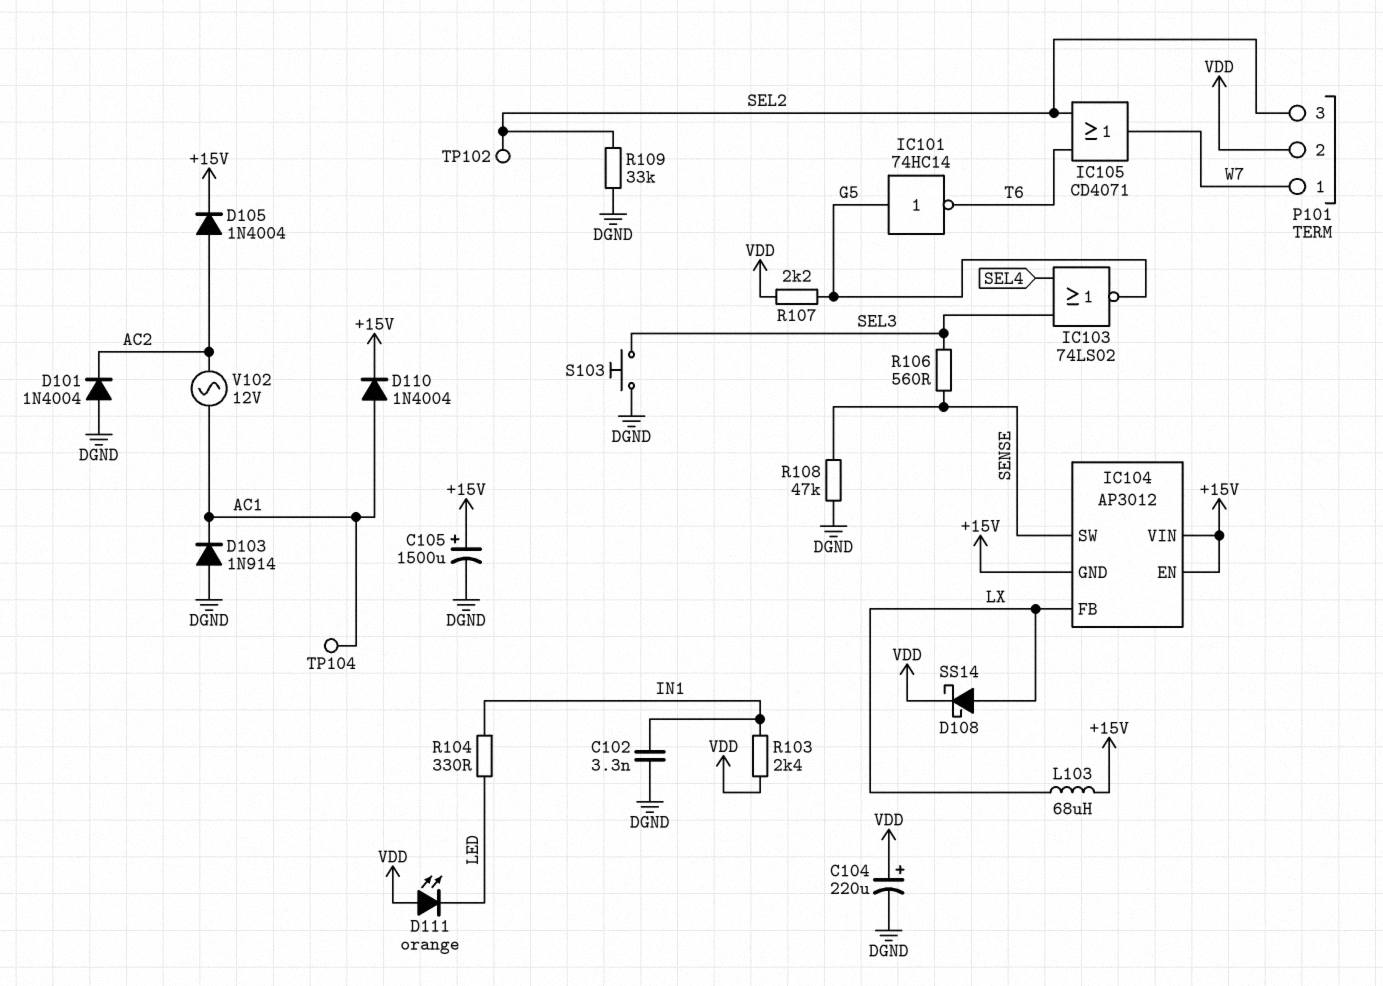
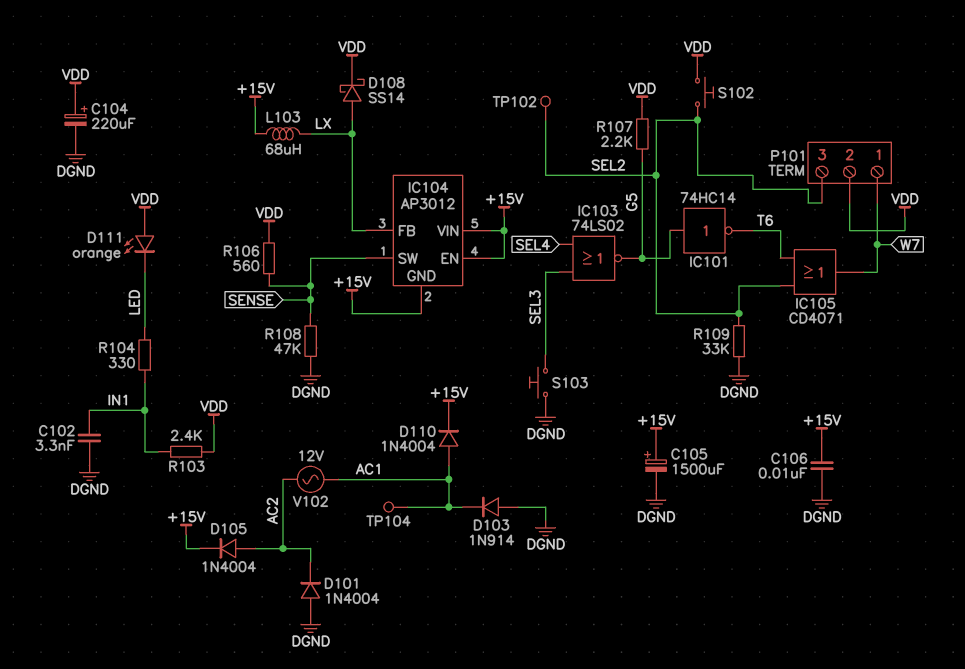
C106: none -> 10nF (+15V, DGND)
R106: 560 (SEL3, SENSE) -> 560 (SENSE, VDD)
S102: none -> button (SEL2, VDD)

